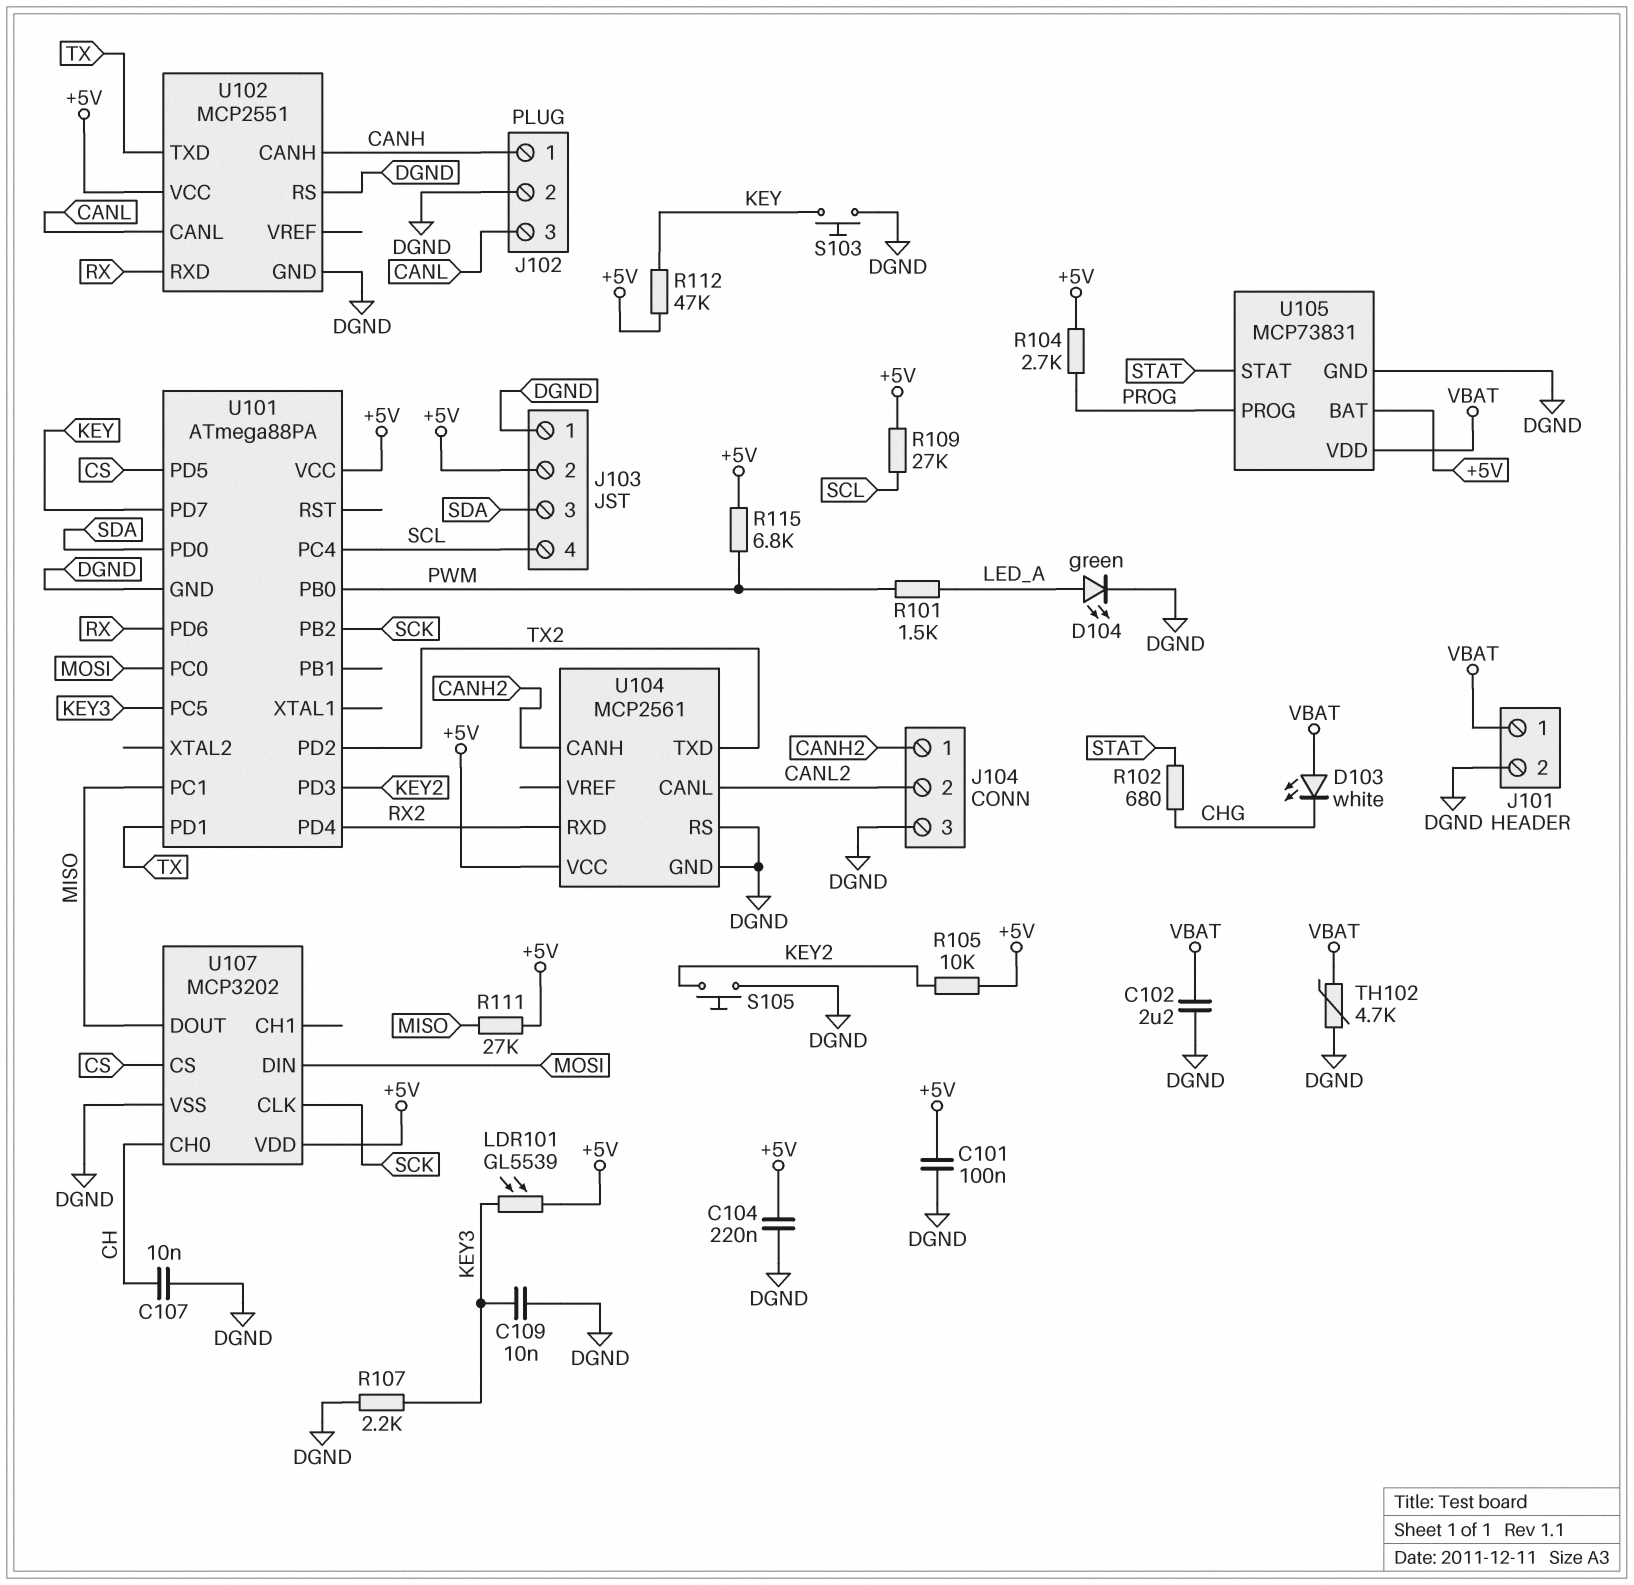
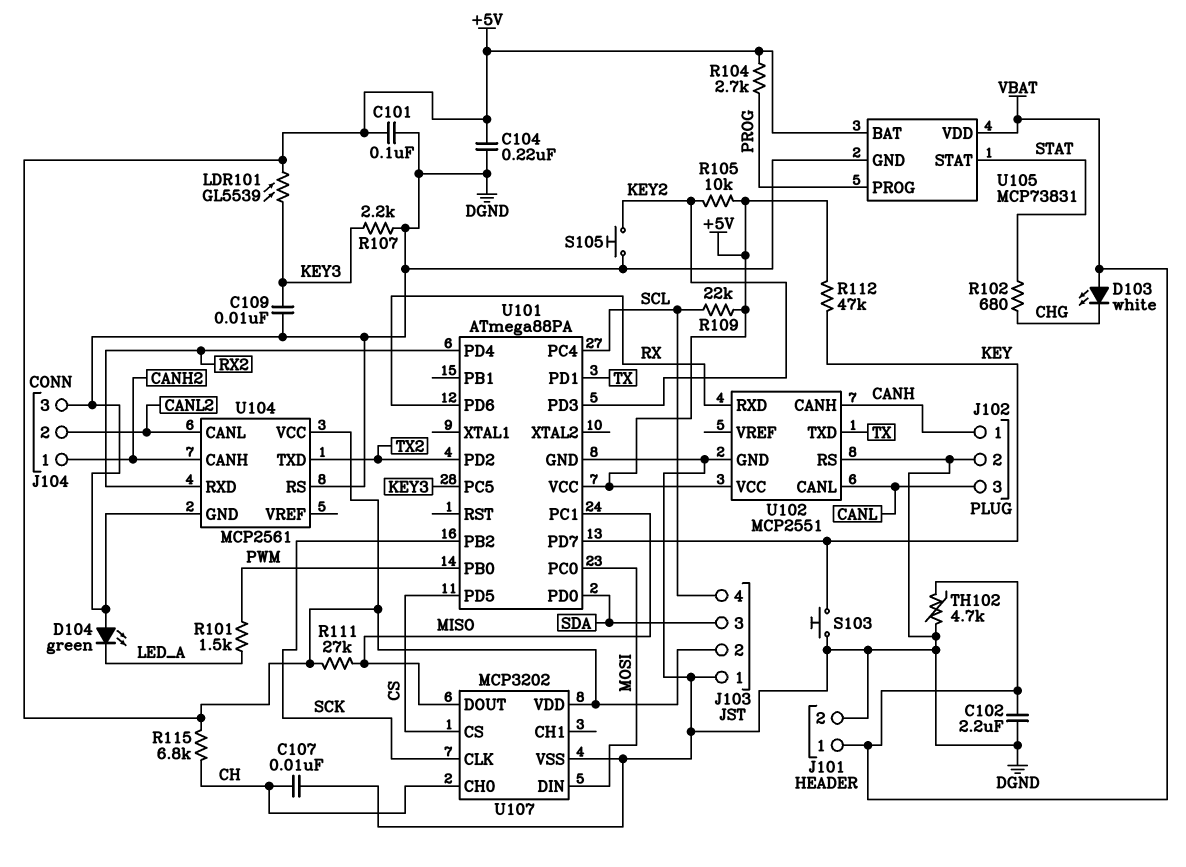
D104: LED green (A LED_A, K DGND) -> LED green (A DGND, K LED_A)
R109: 27k (+5V, SCL) -> 22k (+5V, SCL)
R115: 6.8k (+5V, PWM) -> 6.8k (+5V, CH)

